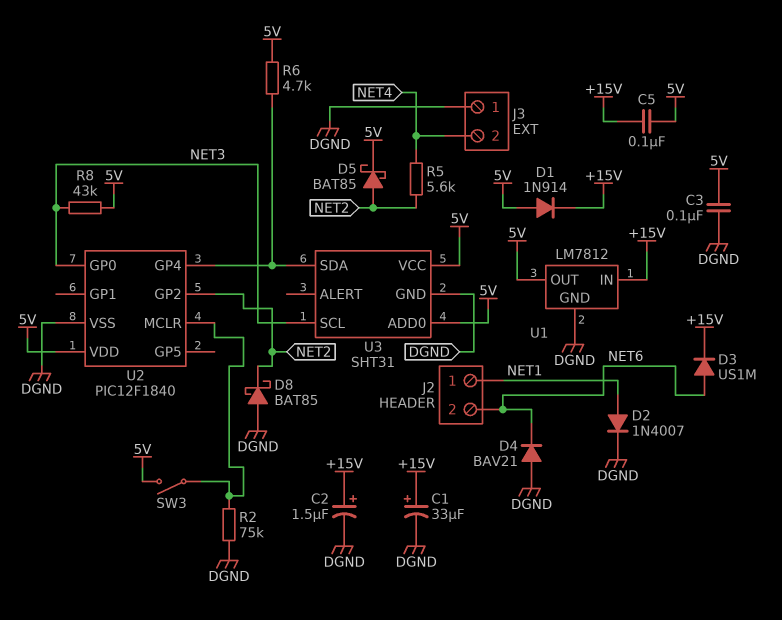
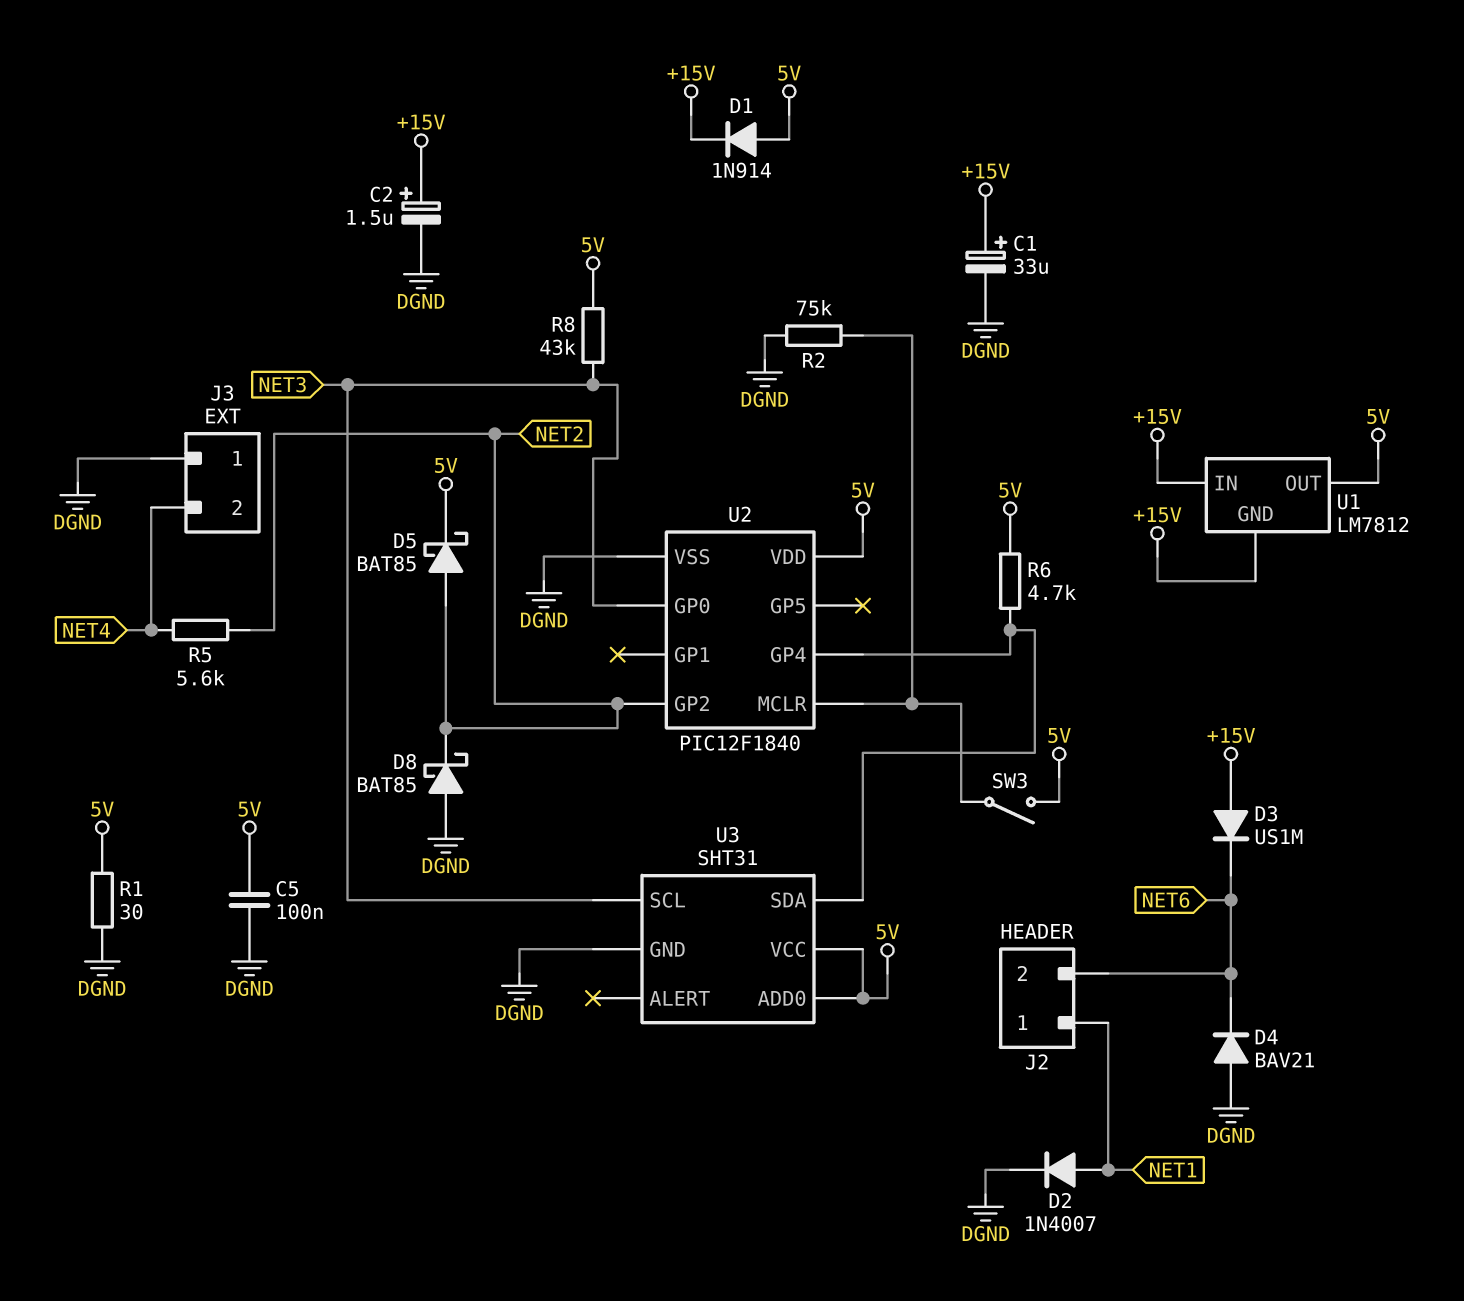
C3: 100nF (5V, DGND) -> none
C5: 100nF (+15V, 5V) -> 100nF (5V, DGND)
D3: diode US1M (A NET6, K +15V) -> diode US1M (A +15V, K NET6)
R1: none -> 30 (5V, DGND)
U1 pin GND: DGND -> +15V

